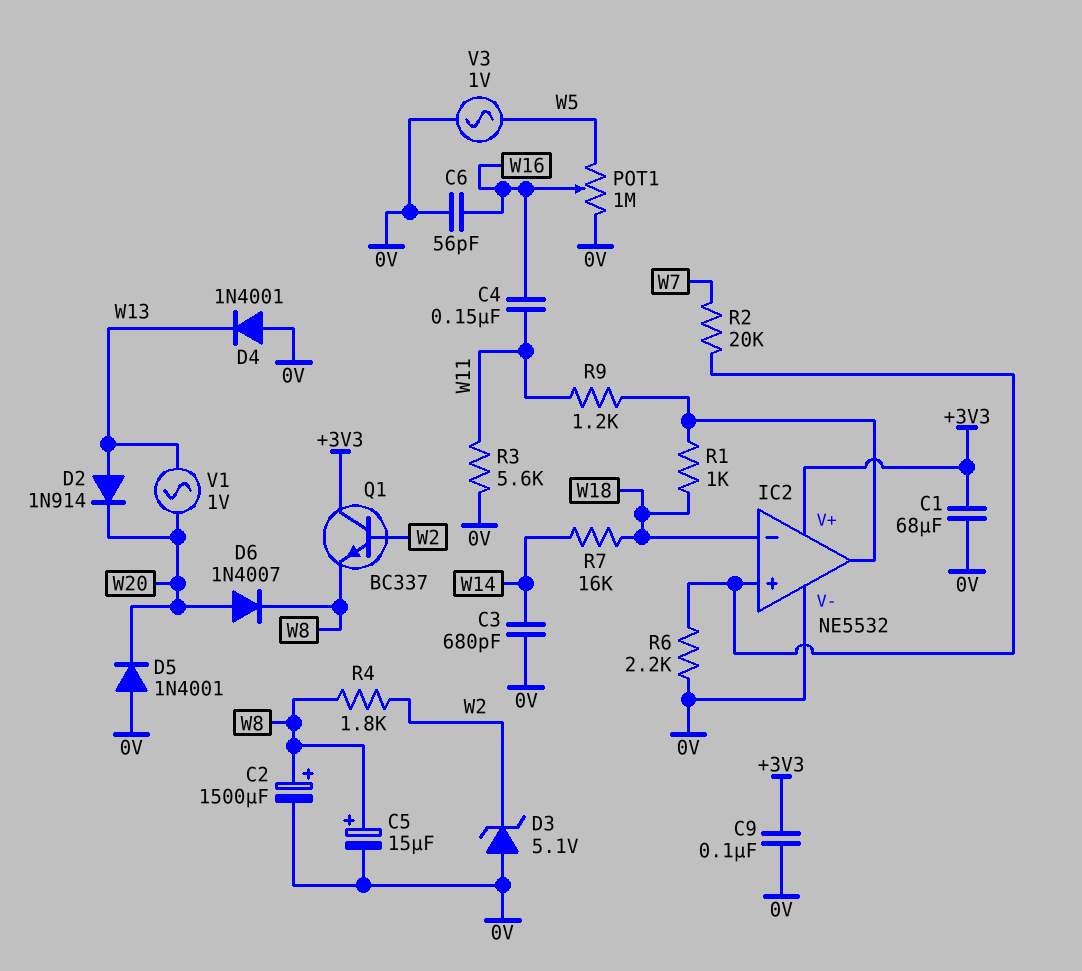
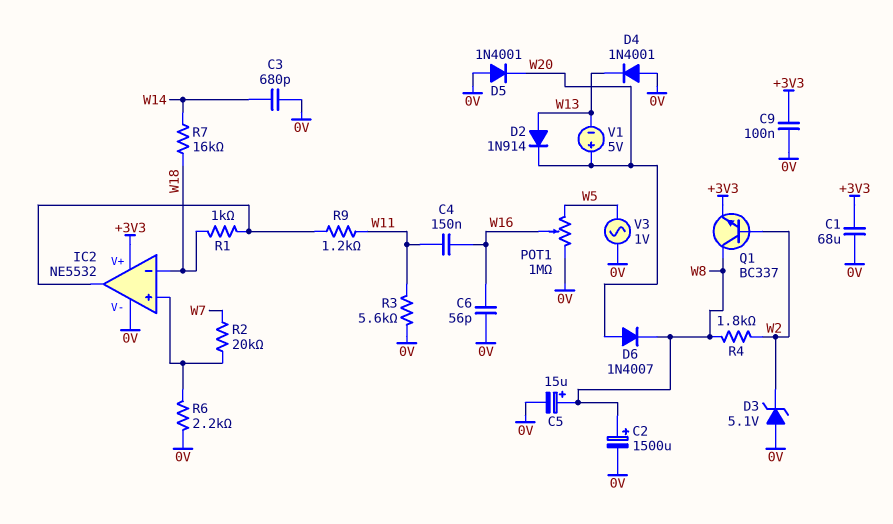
Q1: NPN BC337 (B W2, C +3V3, E W8) -> NPN BC337 (B W2, C W8, E +3V3)
V1: AC 1V (W13, W20) -> 5V (plus W20, minus W13)

